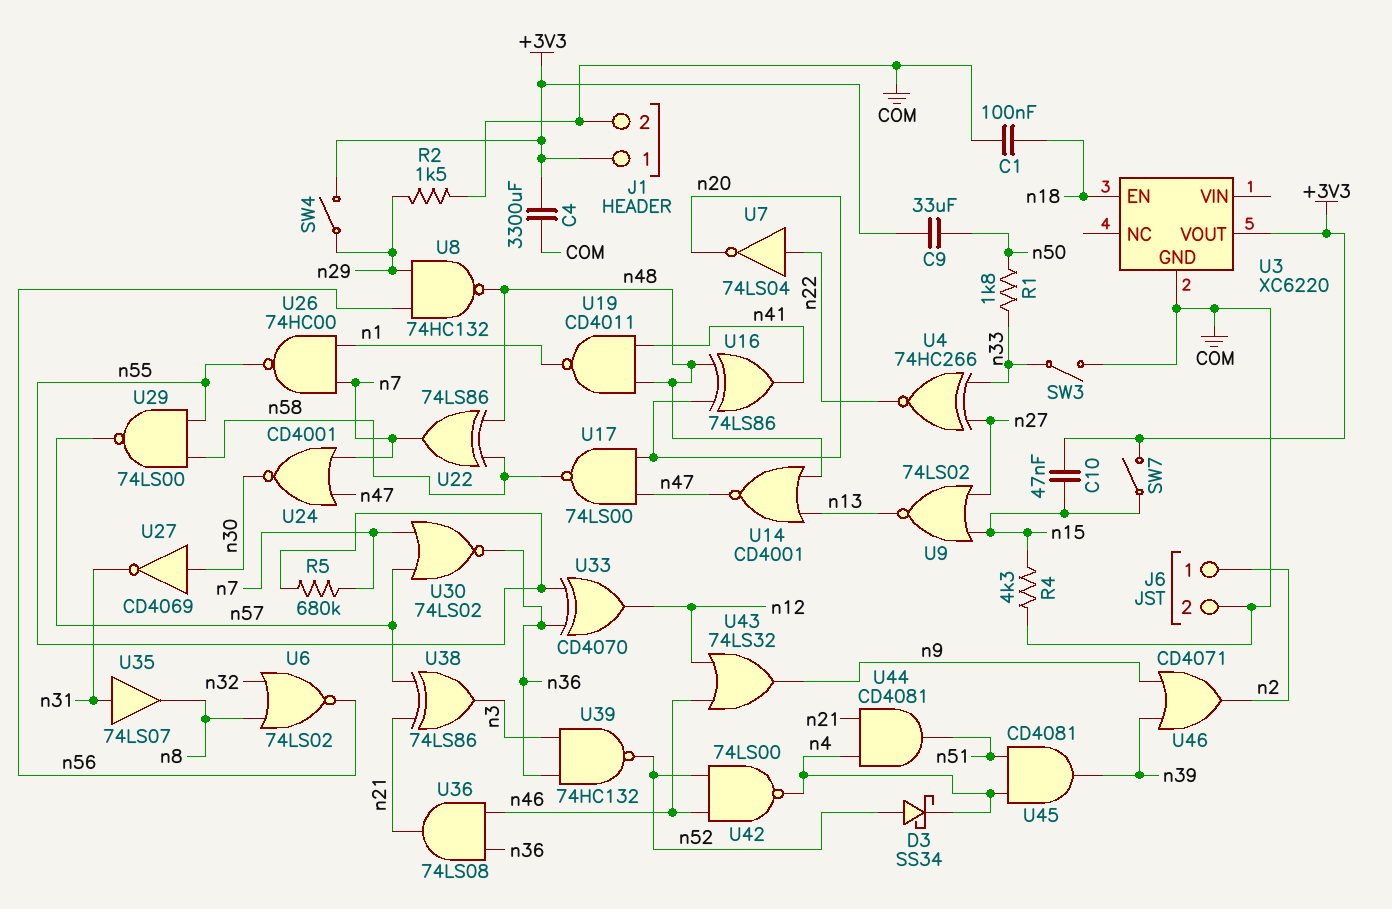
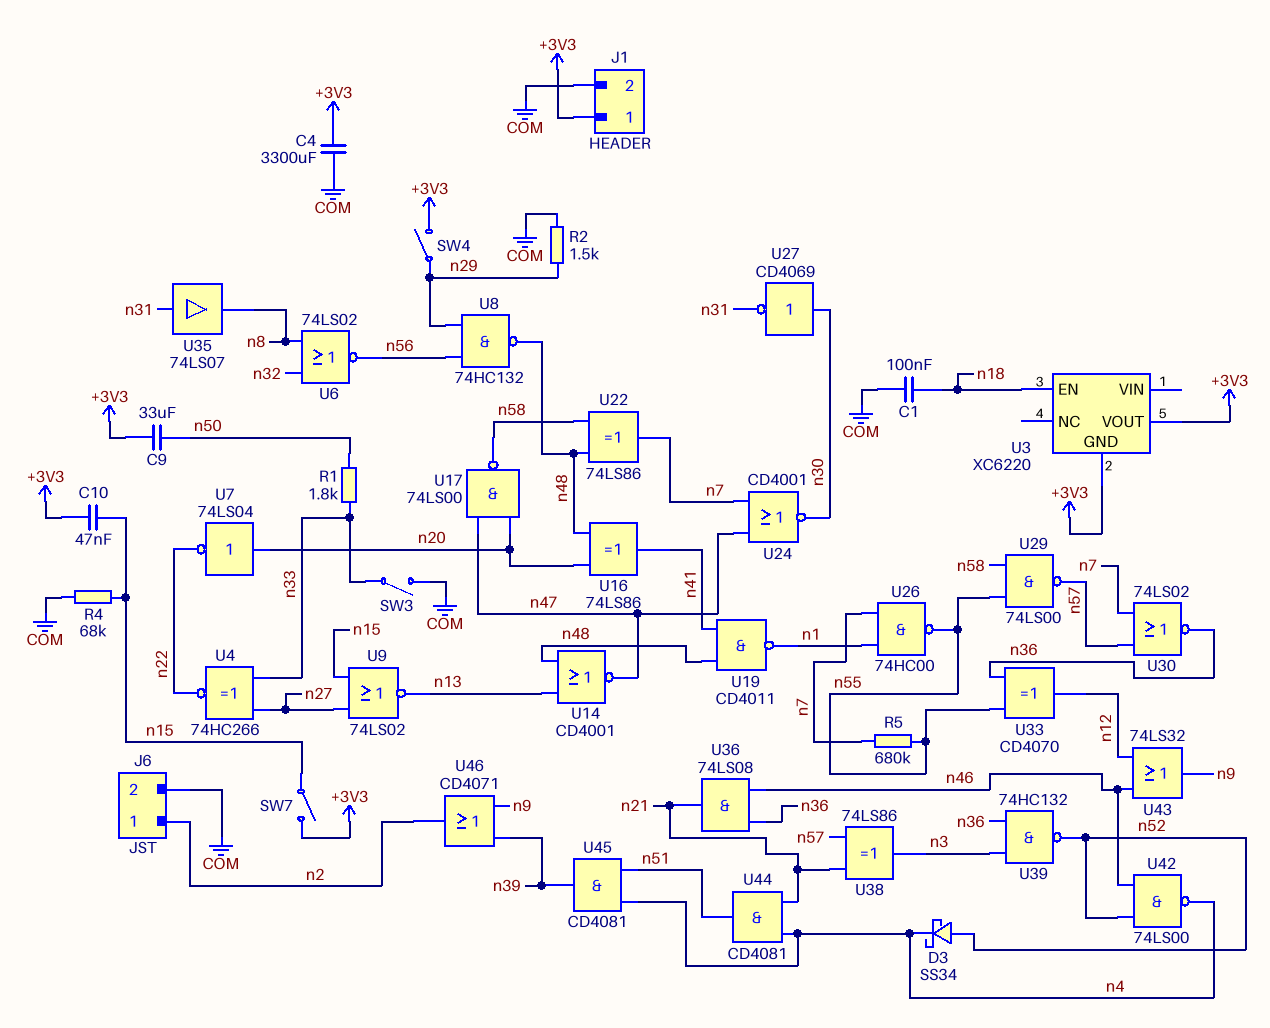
R4: 4.3k (COM, n15) -> 68k (COM, n15)
U3 pin GND: COM -> +3V3
U7: NOT 74LS04 (in n22, out n20) -> NOT 74LS04 (in n20, out n22)

